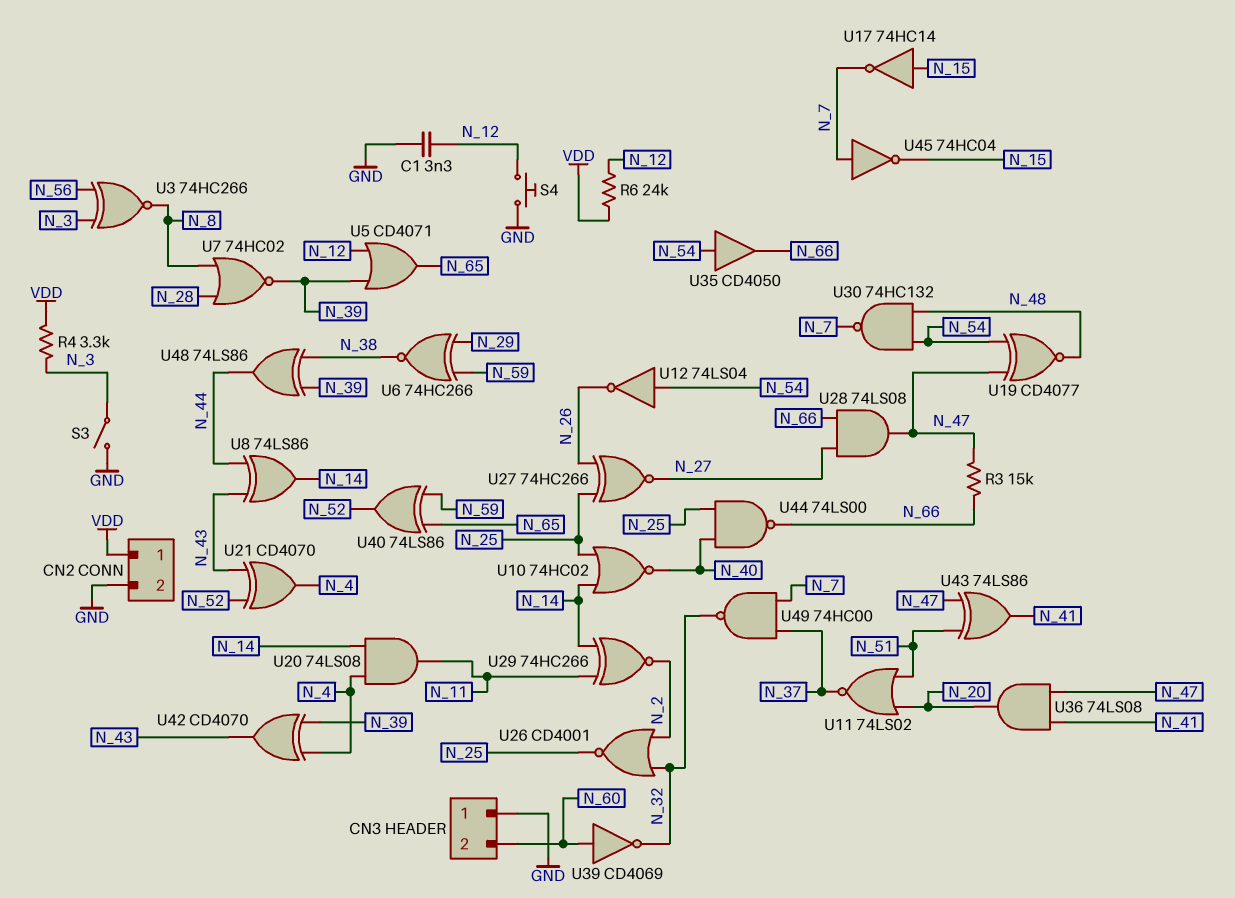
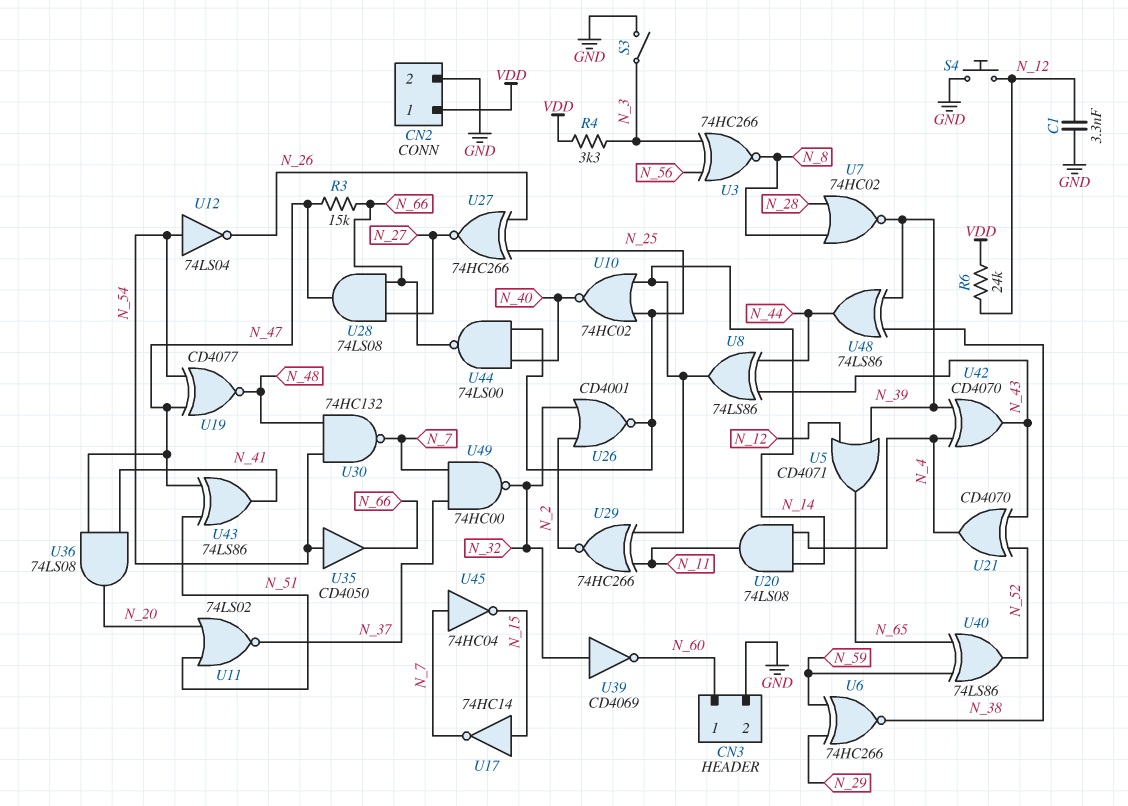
CN3 pin 1: GND -> N_60
CN3 pin 2: N_60 -> GND
U39: NOT CD4069 (in N_60, out N_32) -> NOT CD4069 (in N_32, out N_60)

